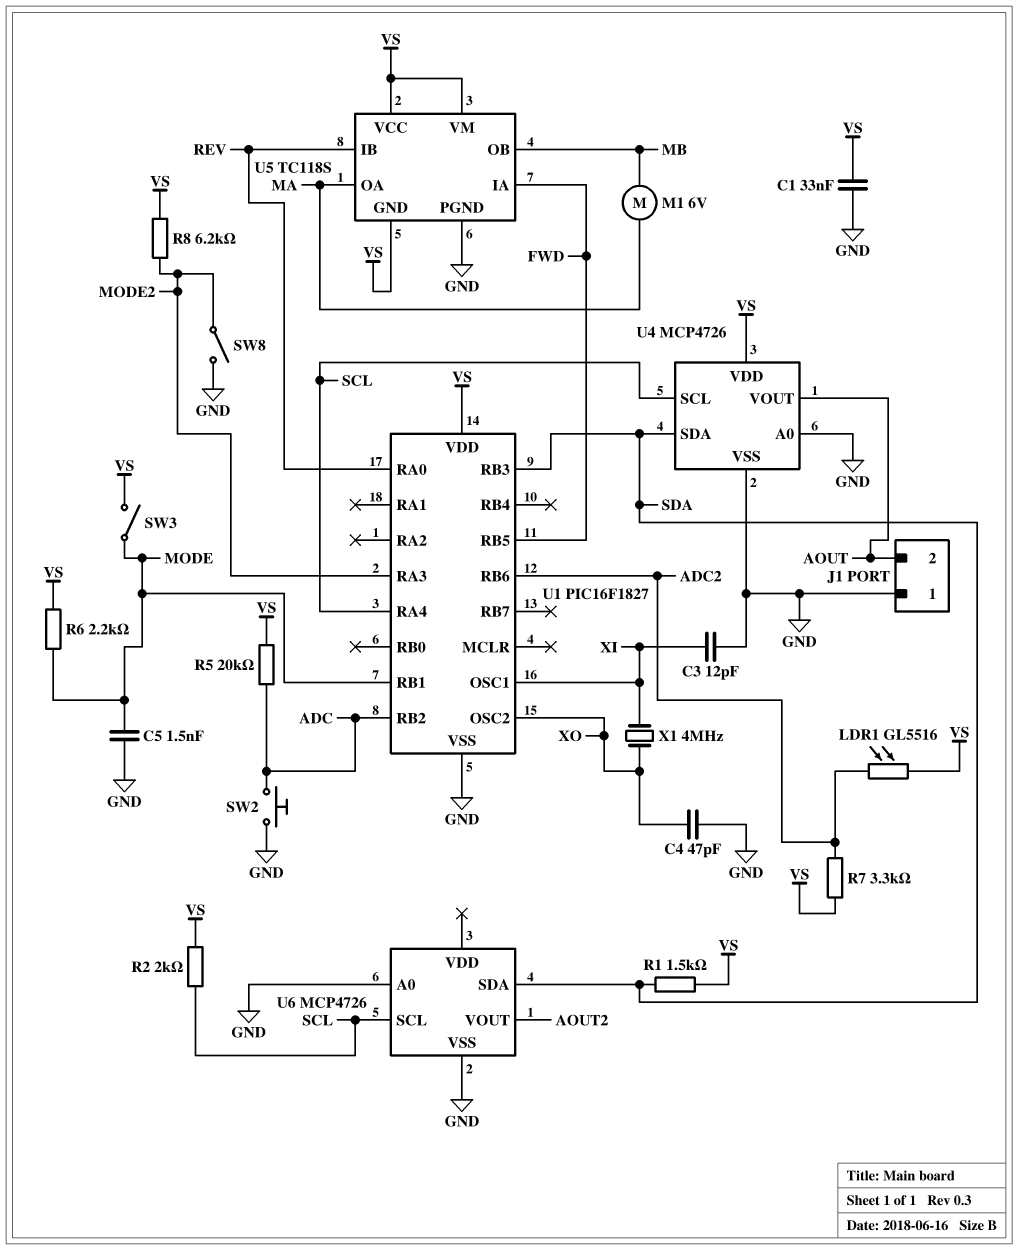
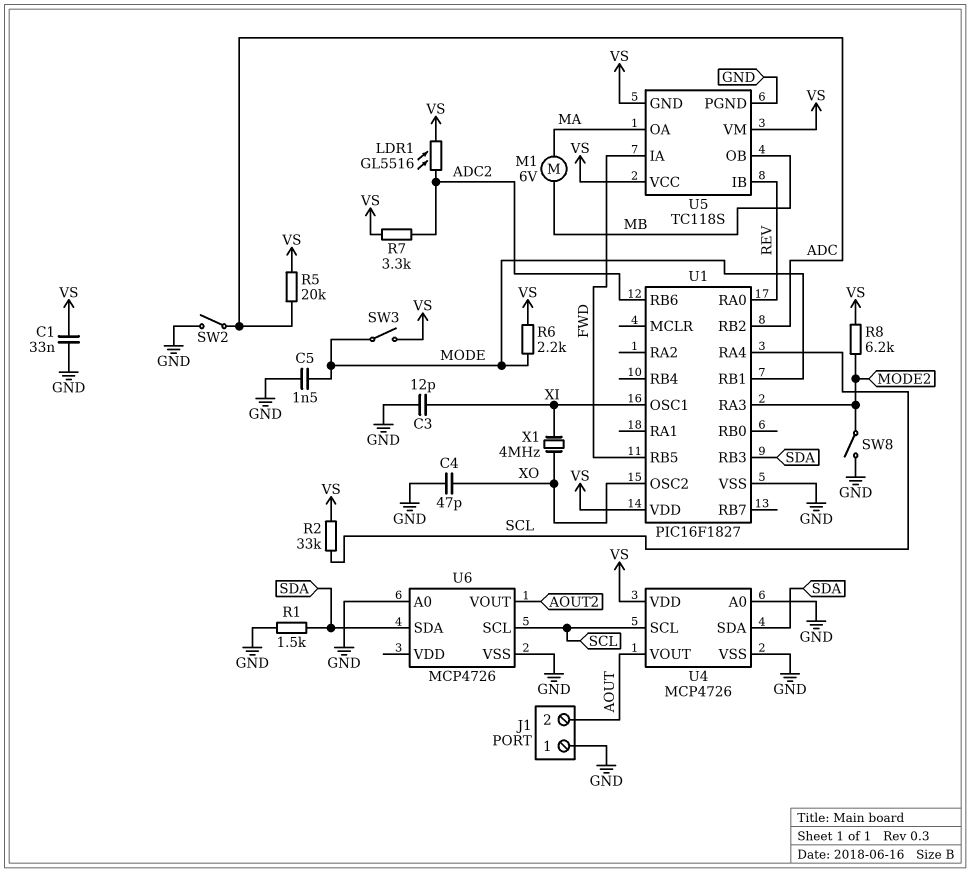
R1: 1.5k (SDA, VS) -> 1.5k (GND, SDA)
R2: 2k (SCL, VS) -> 33k (SCL, VS)
SW2: button (ADC, GND) -> switch (ADC, GND)

